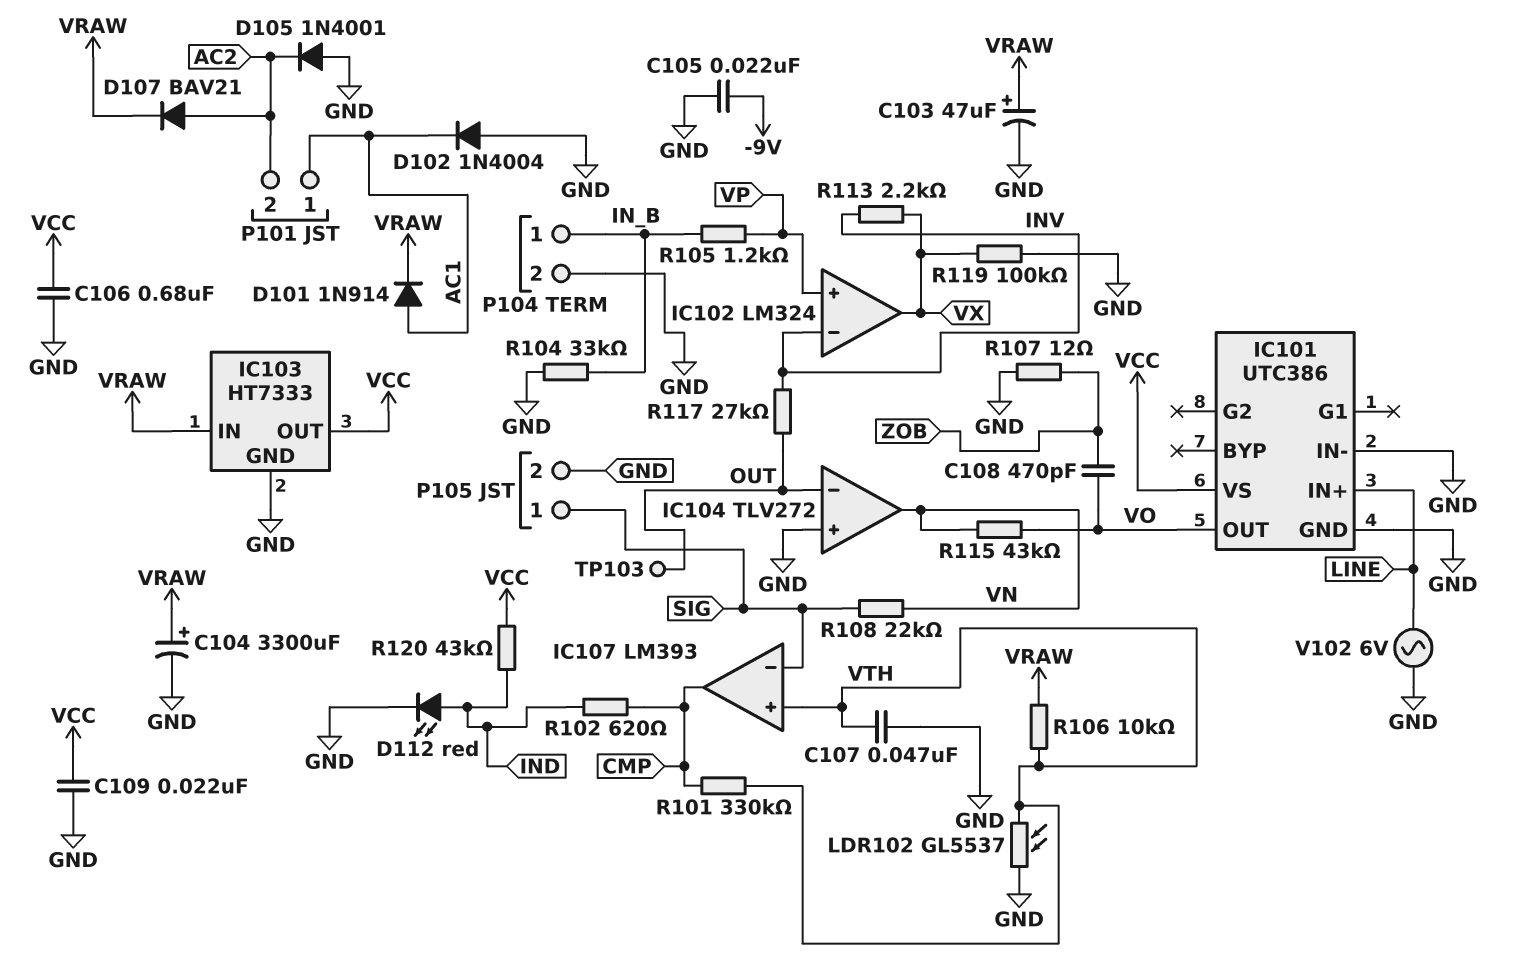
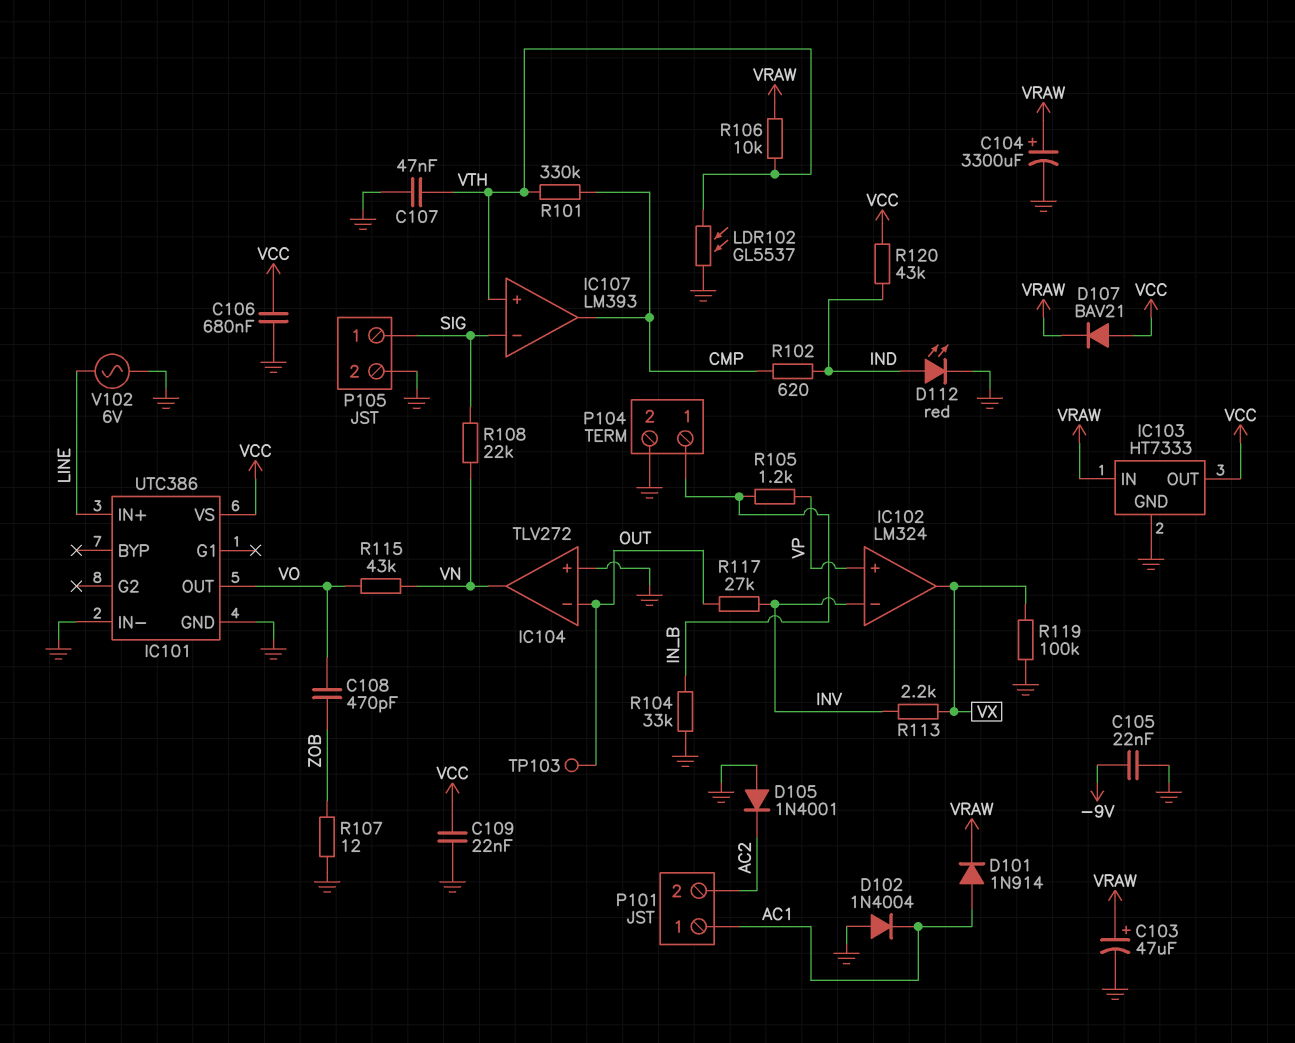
D107: diode BAV21 (A AC2, K VRAW) -> diode BAV21 (A VCC, K VRAW)

